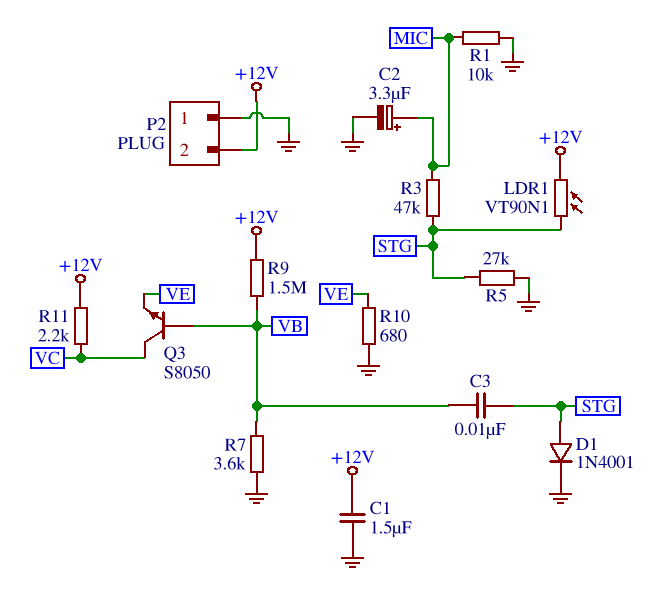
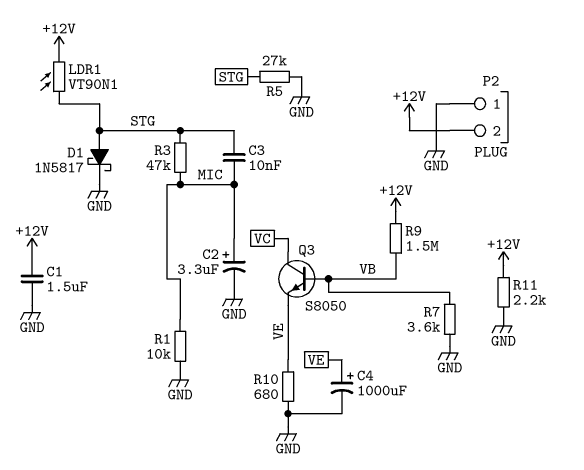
C3: 10nF (STG, VB) -> 10nF (MIC, STG)
C4: none -> 1000uF (plus VE, minus GND)
D1: diode 1N4001 (A STG, K GND) -> schottky 1N5817 (A STG, K GND)
R11: 2.2k (+12V, VC) -> 2.2k (+12V, GND)

